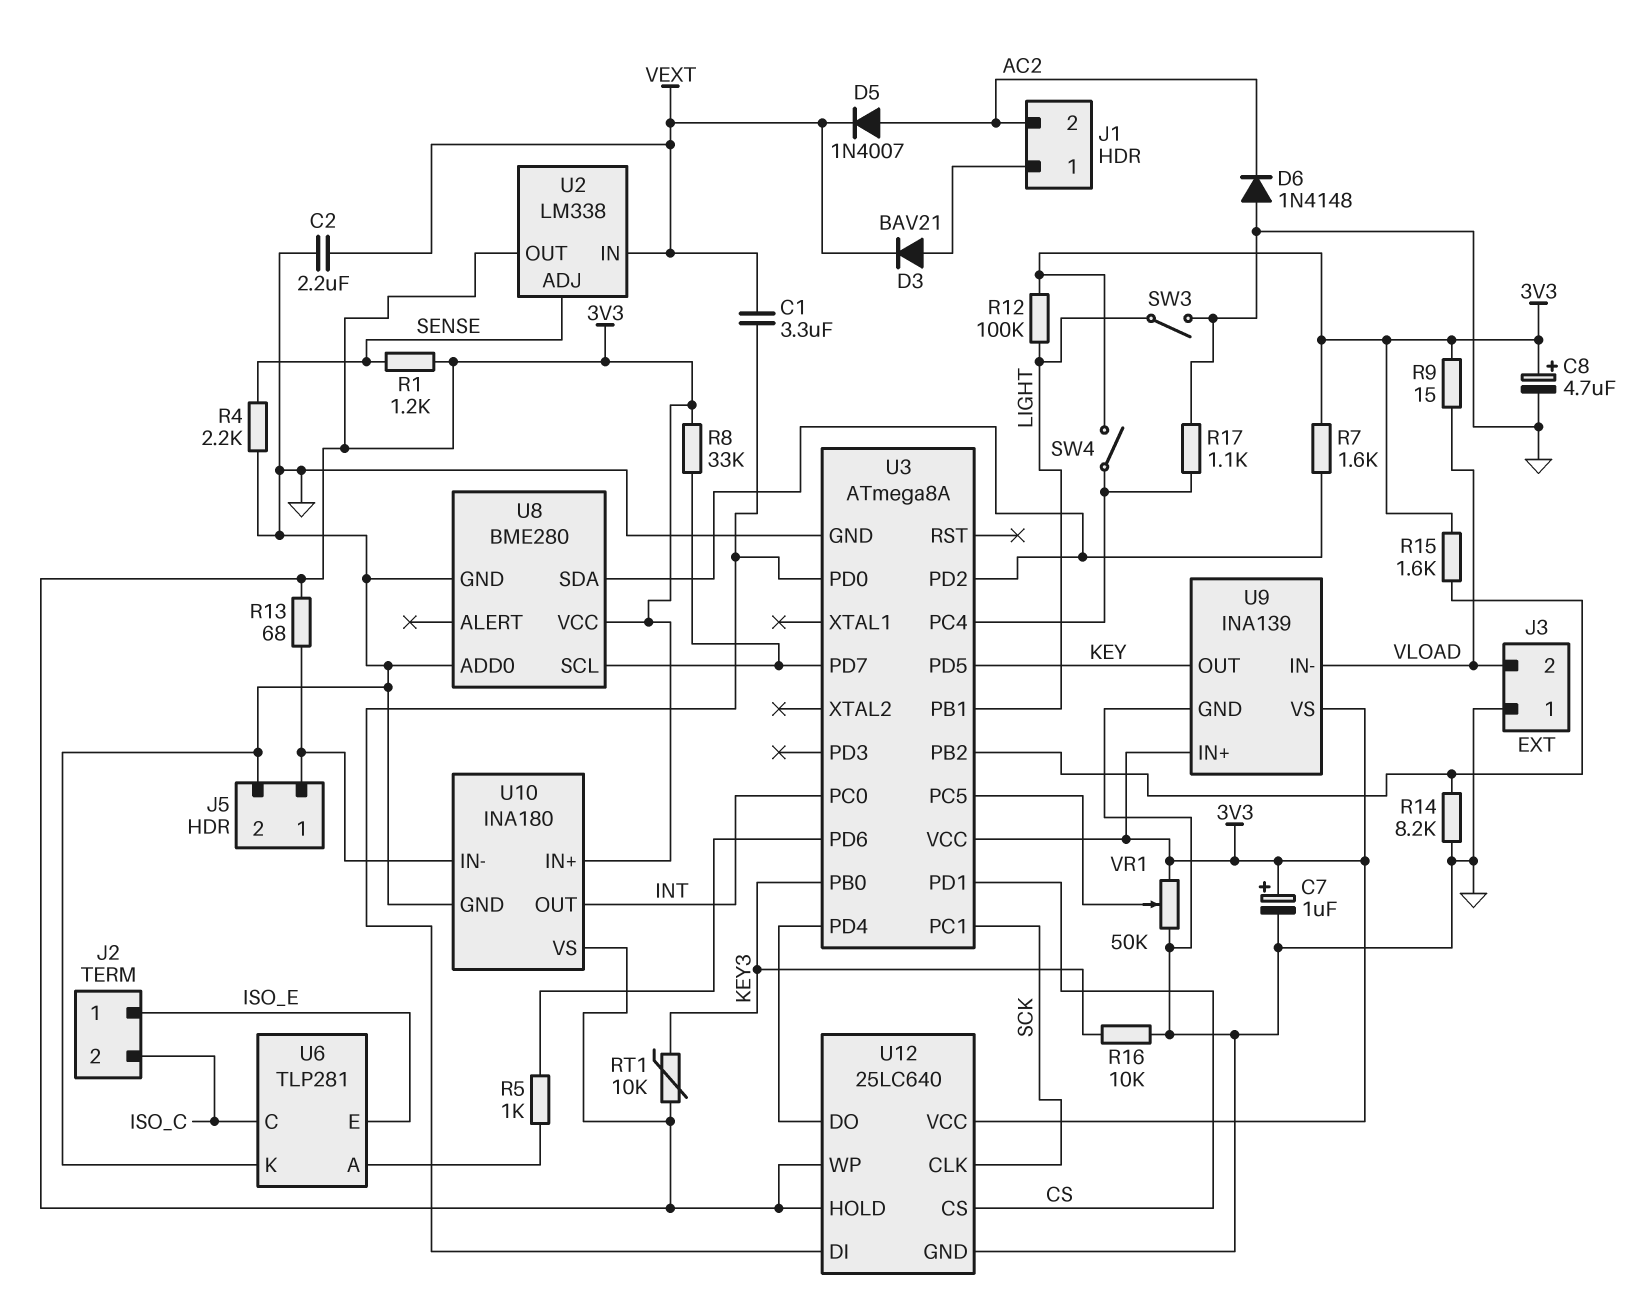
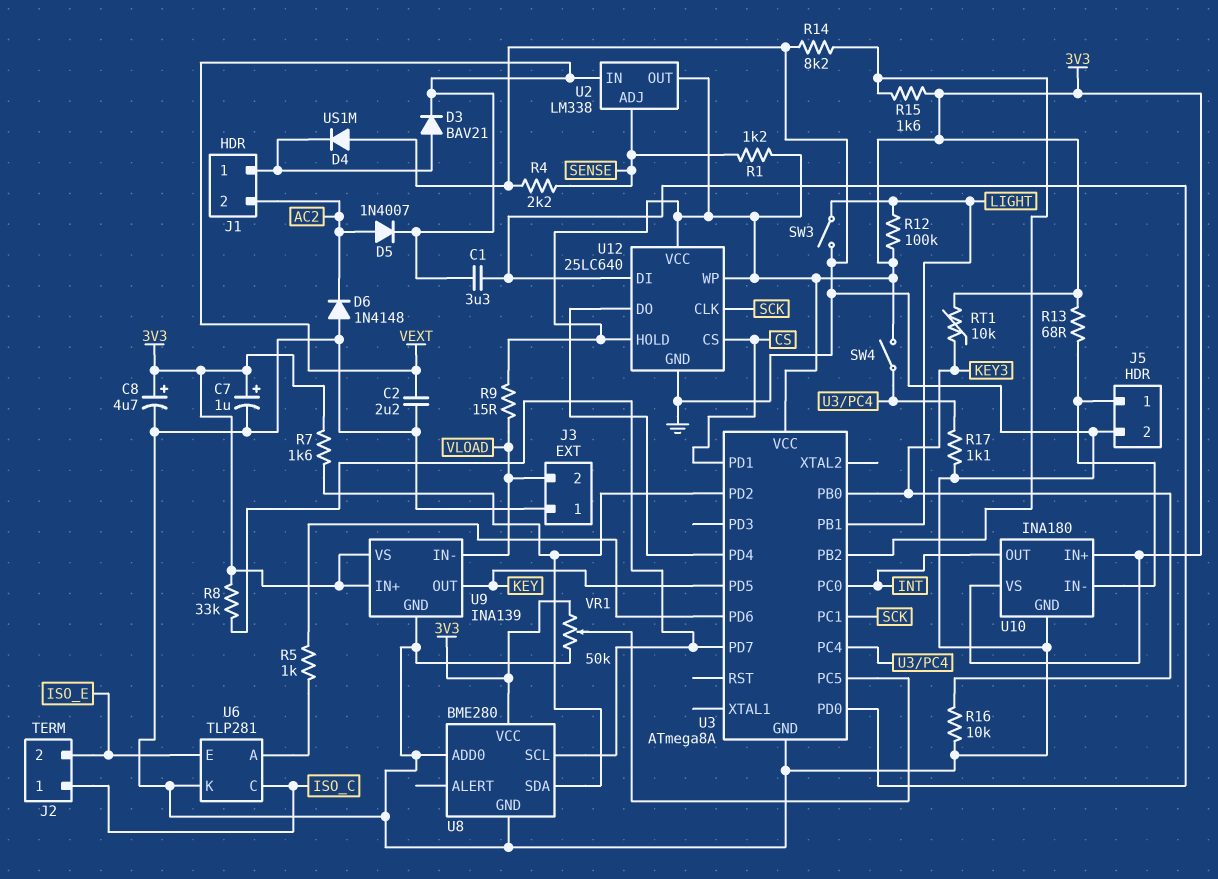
D4: none -> diode US1M (A GND, K J1/1)
J2 pin 1: ISO_E -> ISO_C
J2 pin 2: ISO_C -> ISO_E

